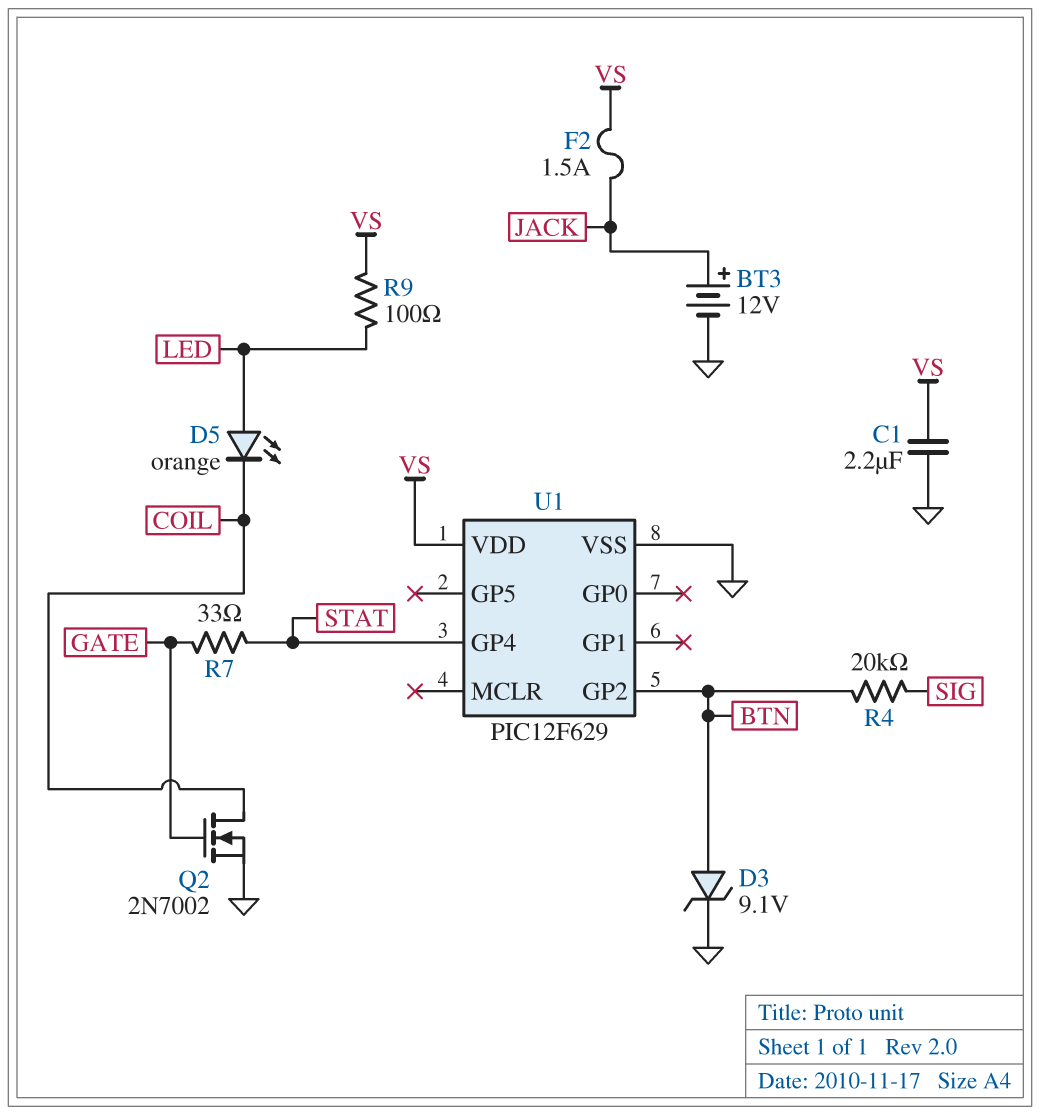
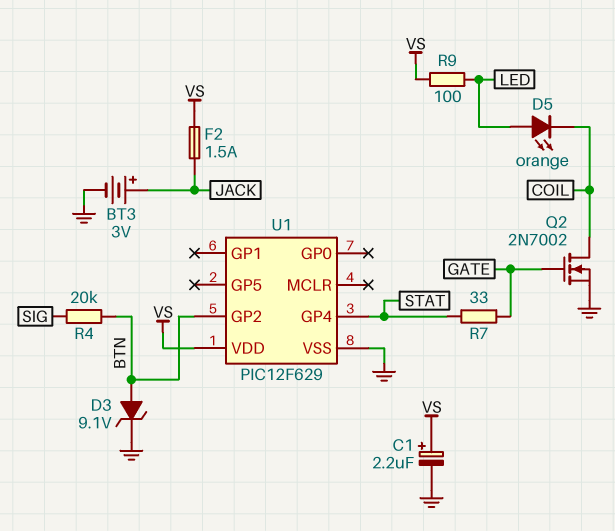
BT3: 12V (plus JACK, minus GND) -> 3V (plus JACK, minus GND)
C1: 2.2uF (GND, VS) -> 2.2uF (plus VS, minus GND)

